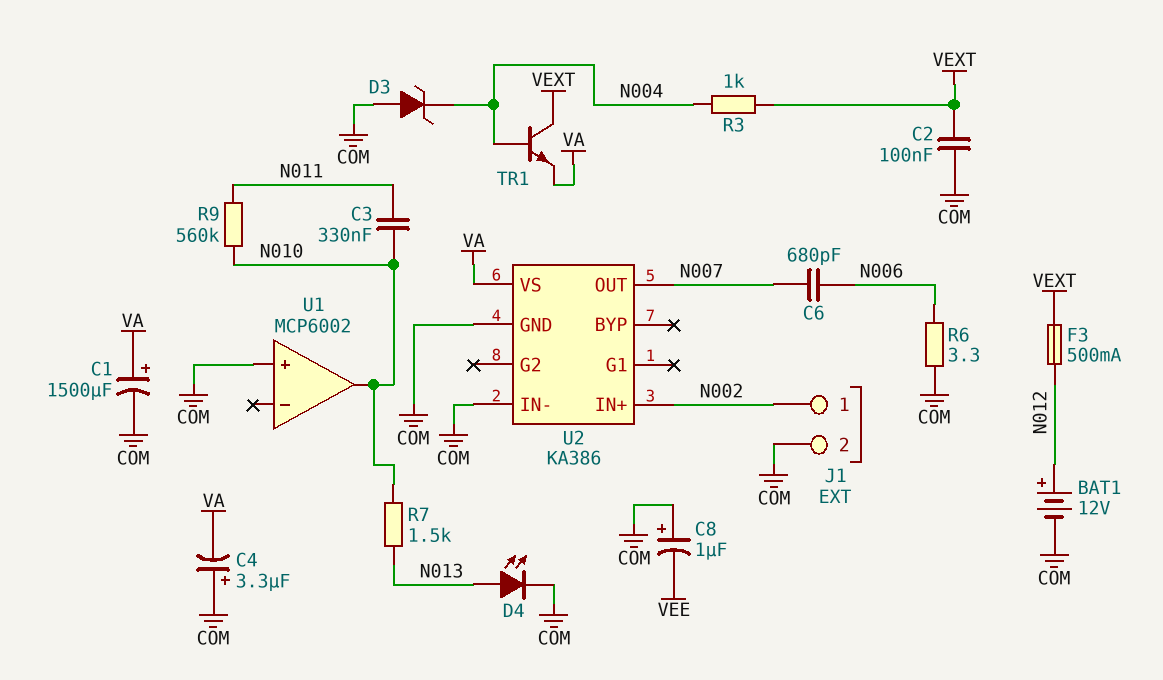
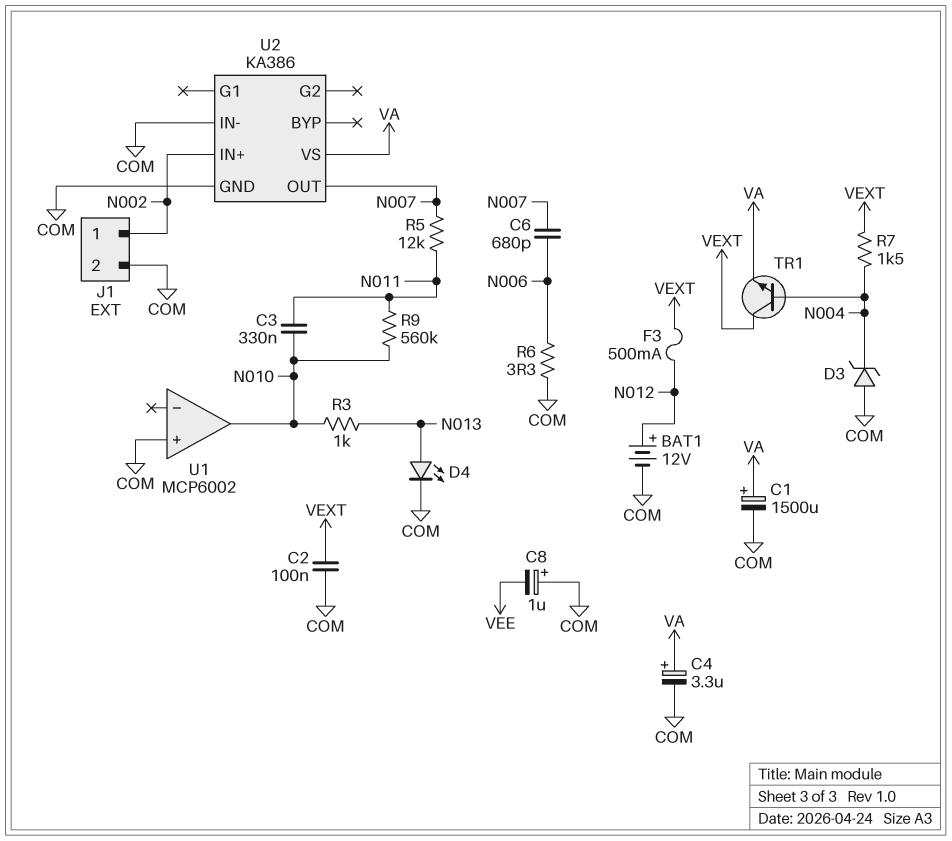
C4: 3.3uF (plus COM, minus VA) -> 3.3uF (plus VA, minus COM)
R3: 1k (N004, VEXT) -> 1k (N010, N013)
R5: none -> 12k (N007, N011)
R7: 1.5k (N010, N013) -> 1.5k (N004, VEXT)

